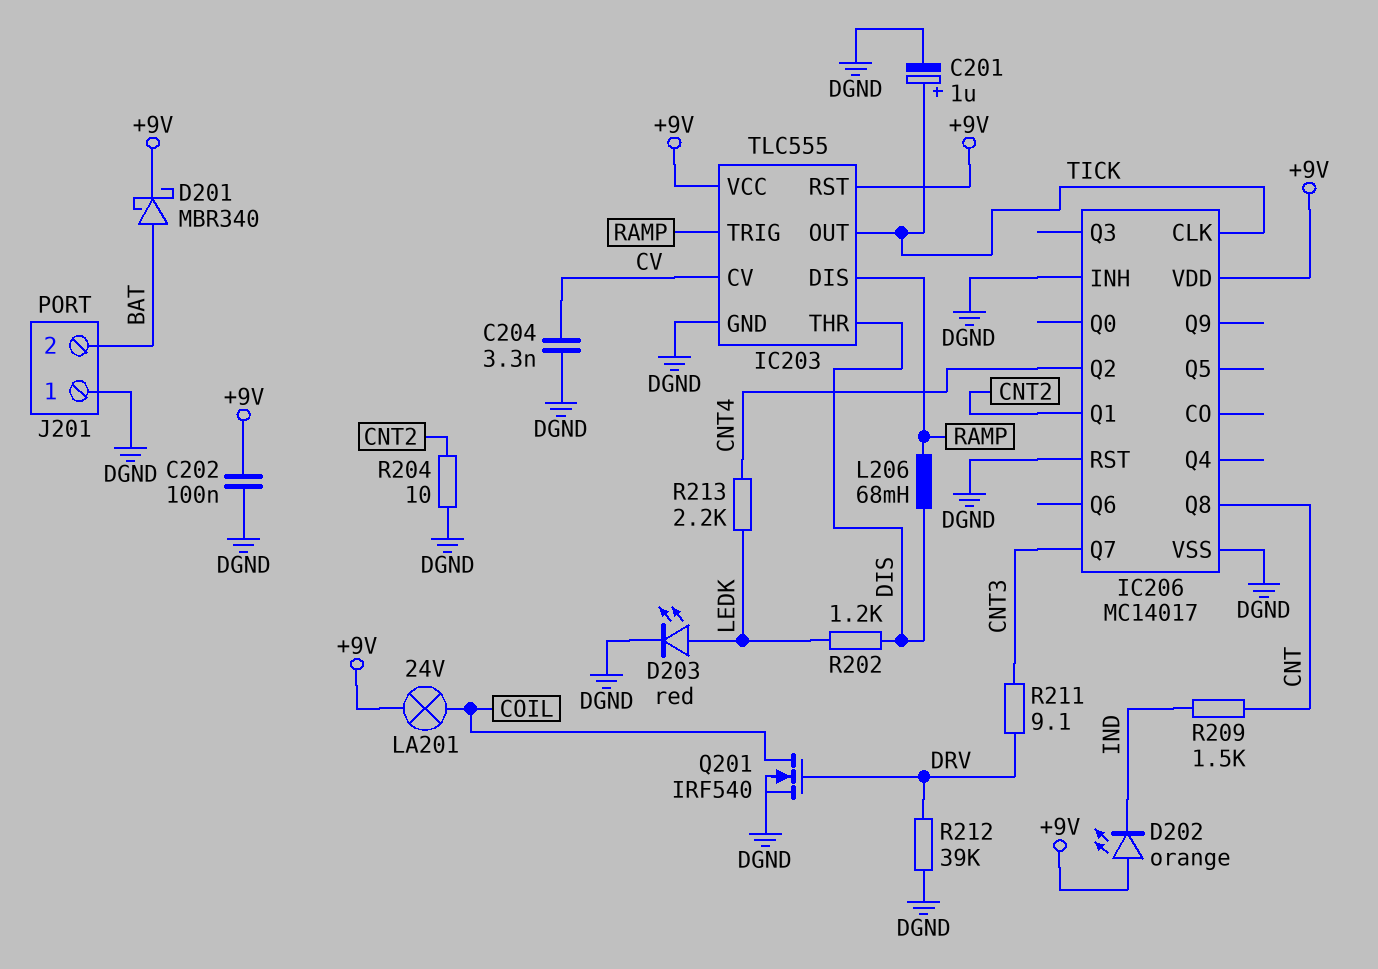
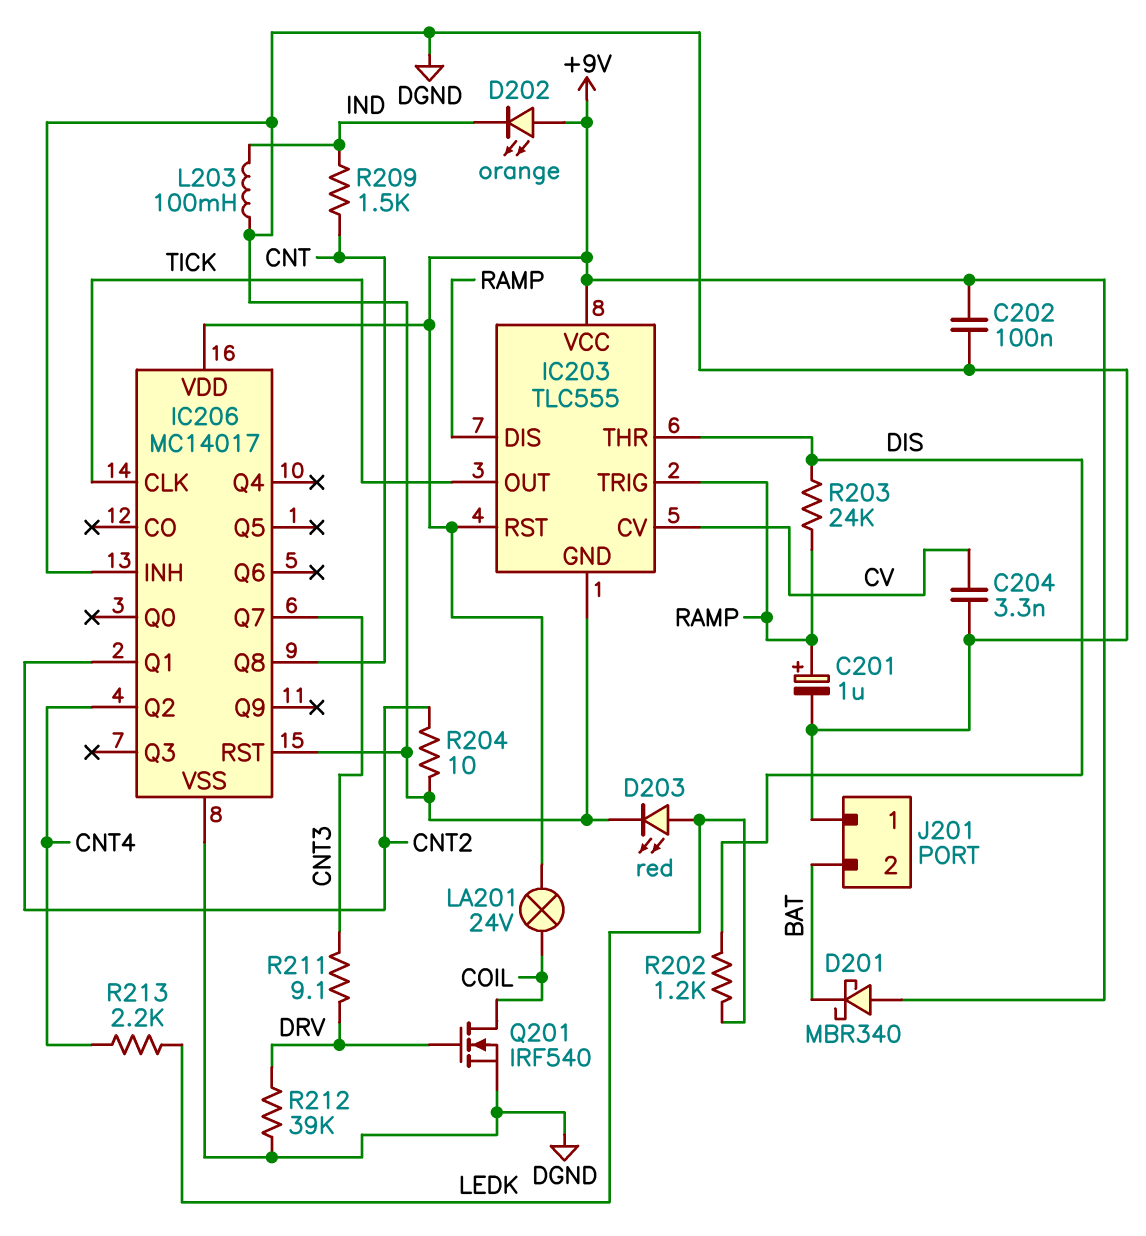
C201: 1uF (plus TICK, minus DGND) -> 1uF (plus RAMP, minus DGND)
D201: schottky MBR340 (A BAT, K +9V) -> schottky MBR340 (A +9V, K BAT)
L203: none -> 100mH (DGND, IND)
L206: 68mH (DIS, RAMP) -> none
R203: none -> 24k (DIS, RAMP)

